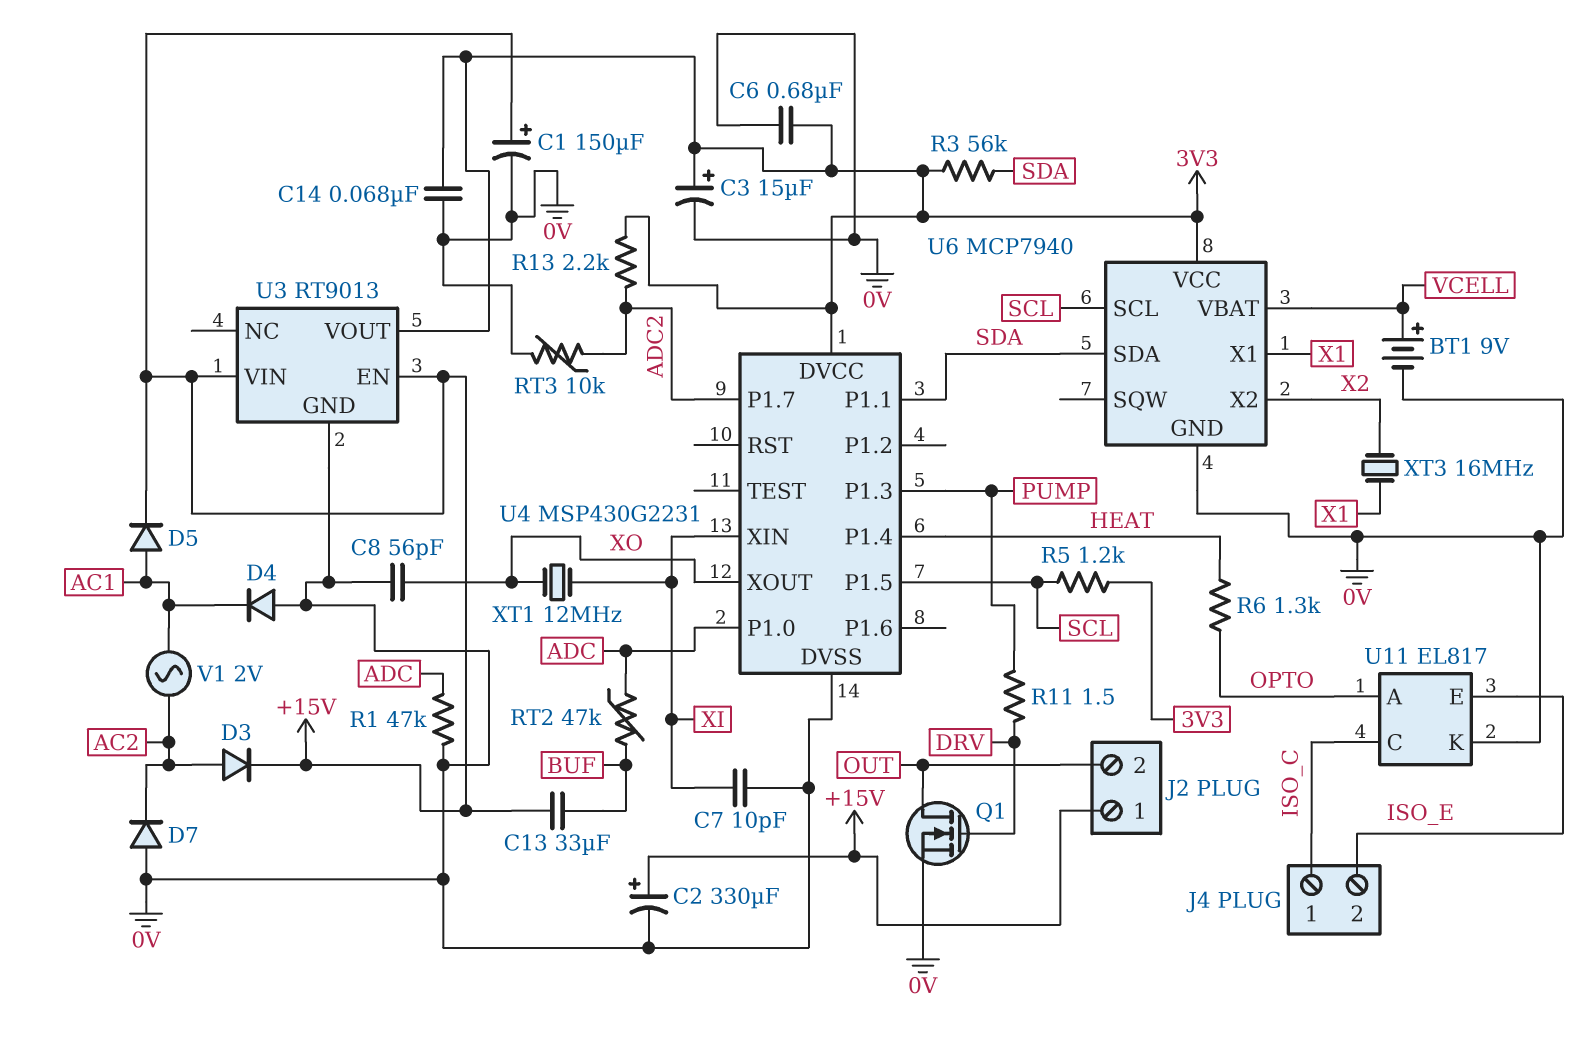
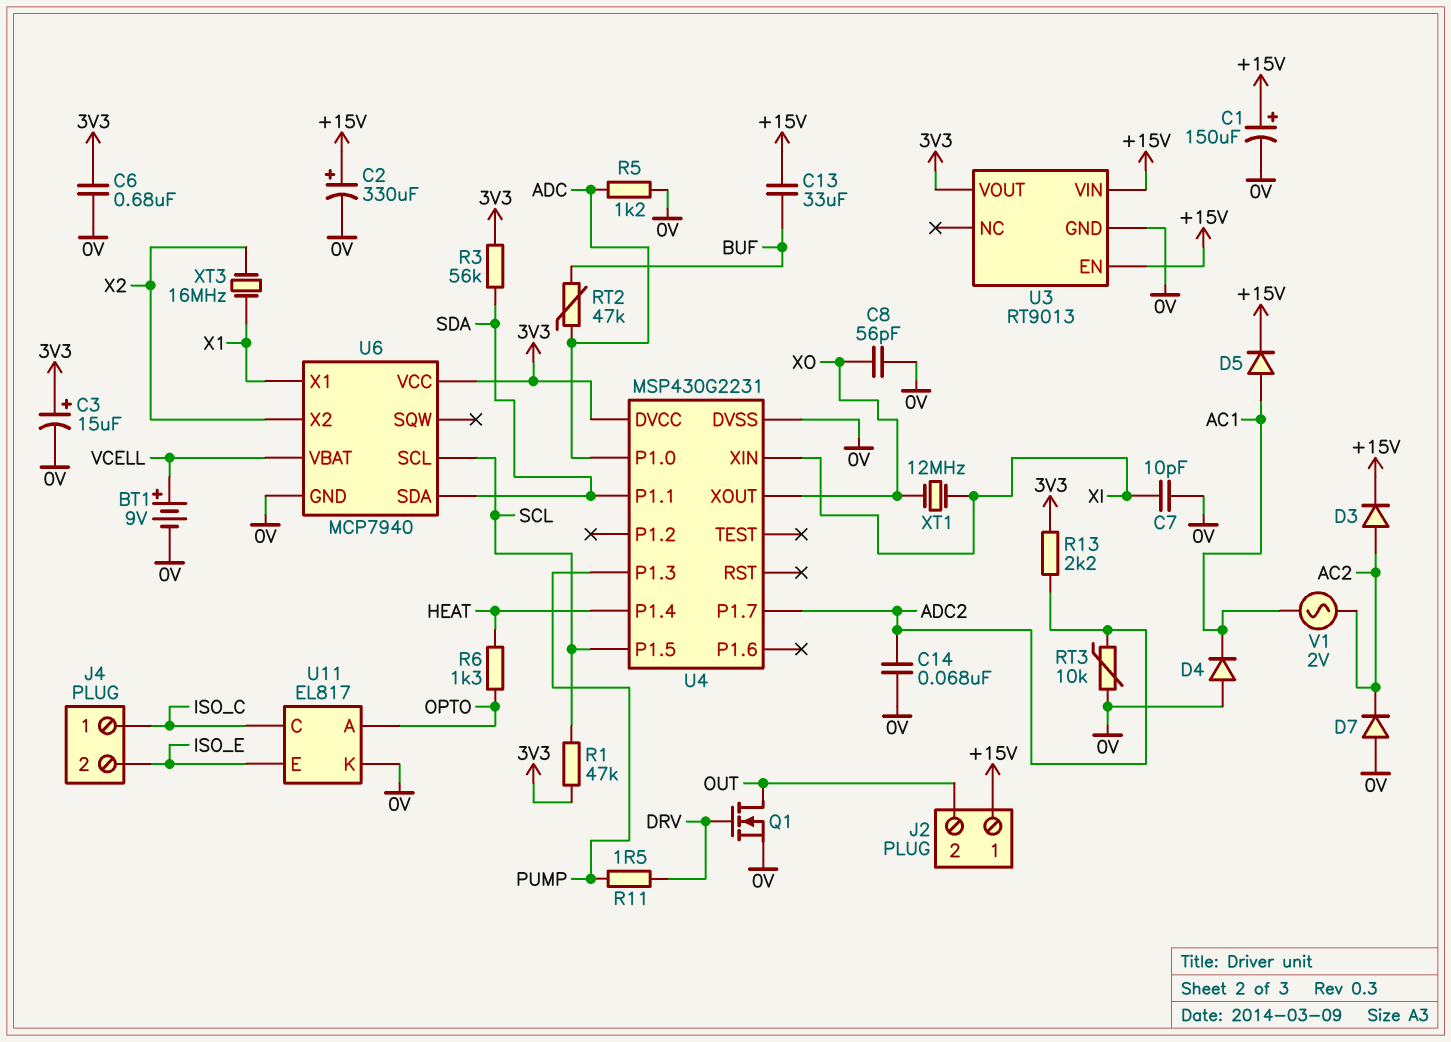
C14: 68nF (0V, 3V3) -> 68nF (0V, ADC2)
R1: 47k (0V, ADC) -> 47k (3V3, SCL)
R5: 1.2k (3V3, SCL) -> 1.2k (0V, ADC)

